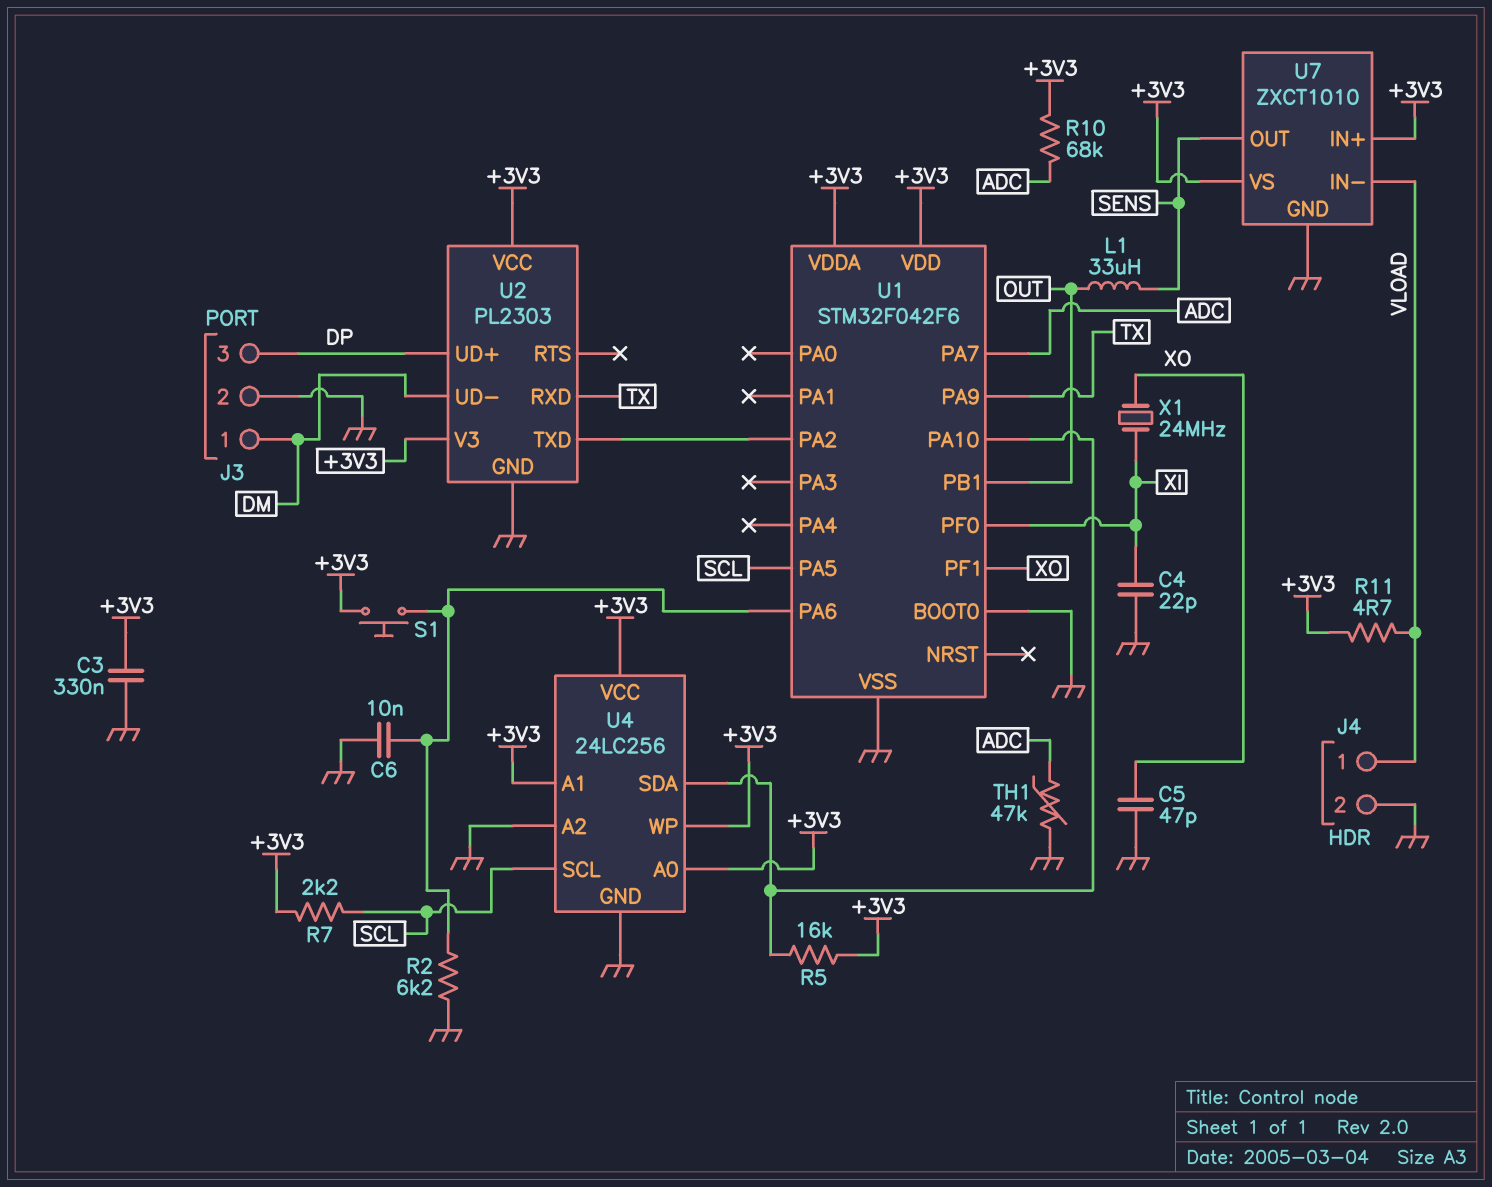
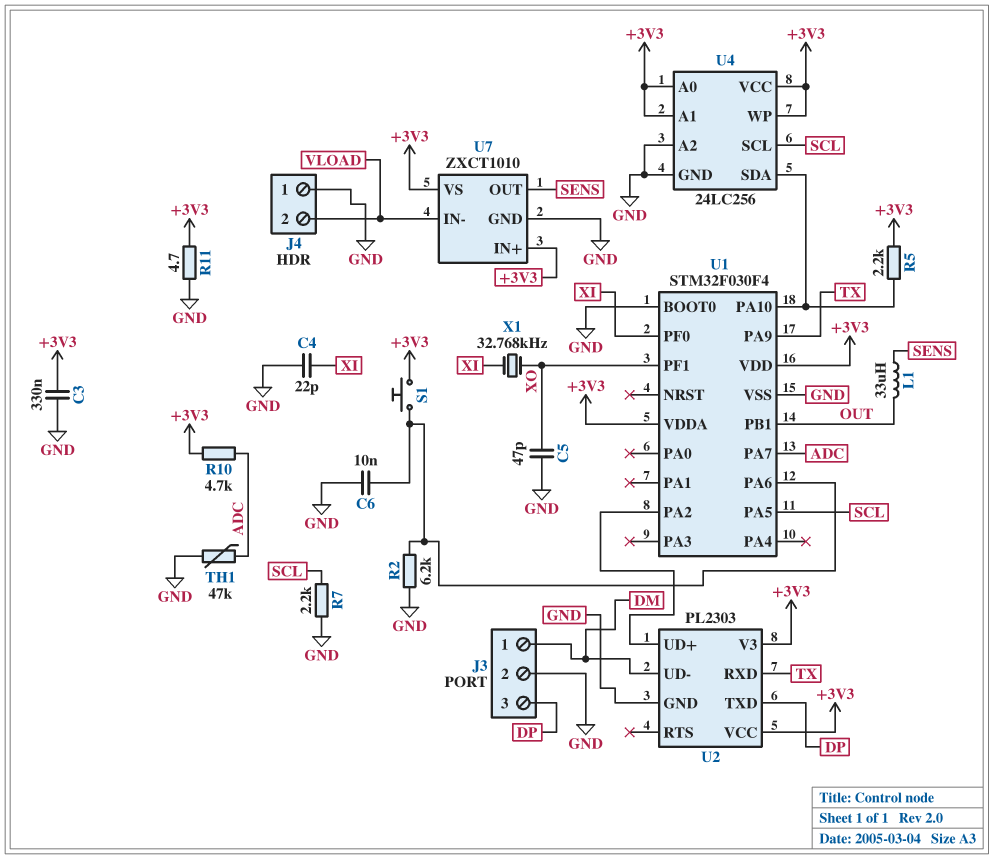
J4 pin 1: VLOAD -> GND
J4 pin 2: GND -> VLOAD
R5: 16k (+3V3, U1/PA10) -> 2.2k (+3V3, U1/PA10)
R7: 2.2k (+3V3, SCL) -> 2.2k (GND, SCL)
R10: 68k (+3V3, ADC) -> 4.7k (+3V3, ADC)
R11: 4.7 (+3V3, VLOAD) -> 4.7 (+3V3, GND)
U1: STM32F042F6 -> STM32F030F4
U2 pin TXD: U1/PA2 -> DP
U2 pin UD+: DP -> U1/PA2
X1: 24MHz (XI, XO) -> 32.768kHz (XI, XO)

